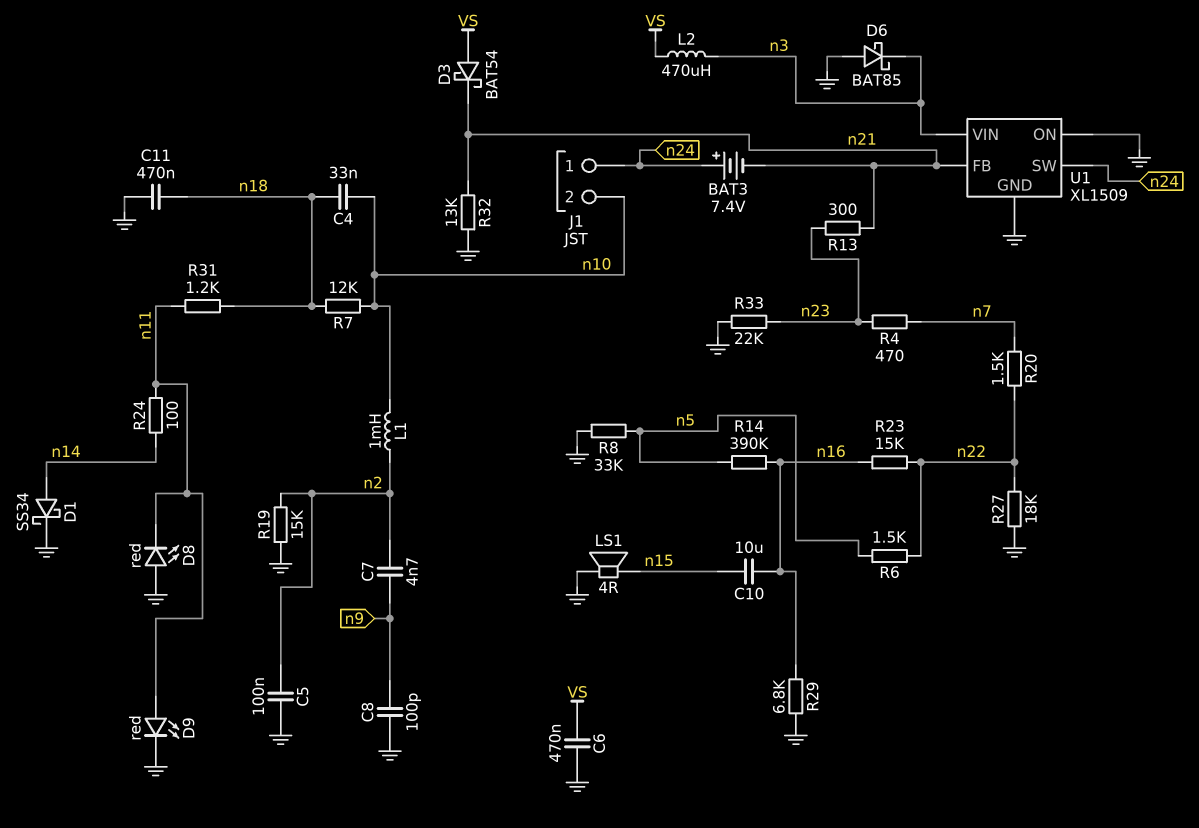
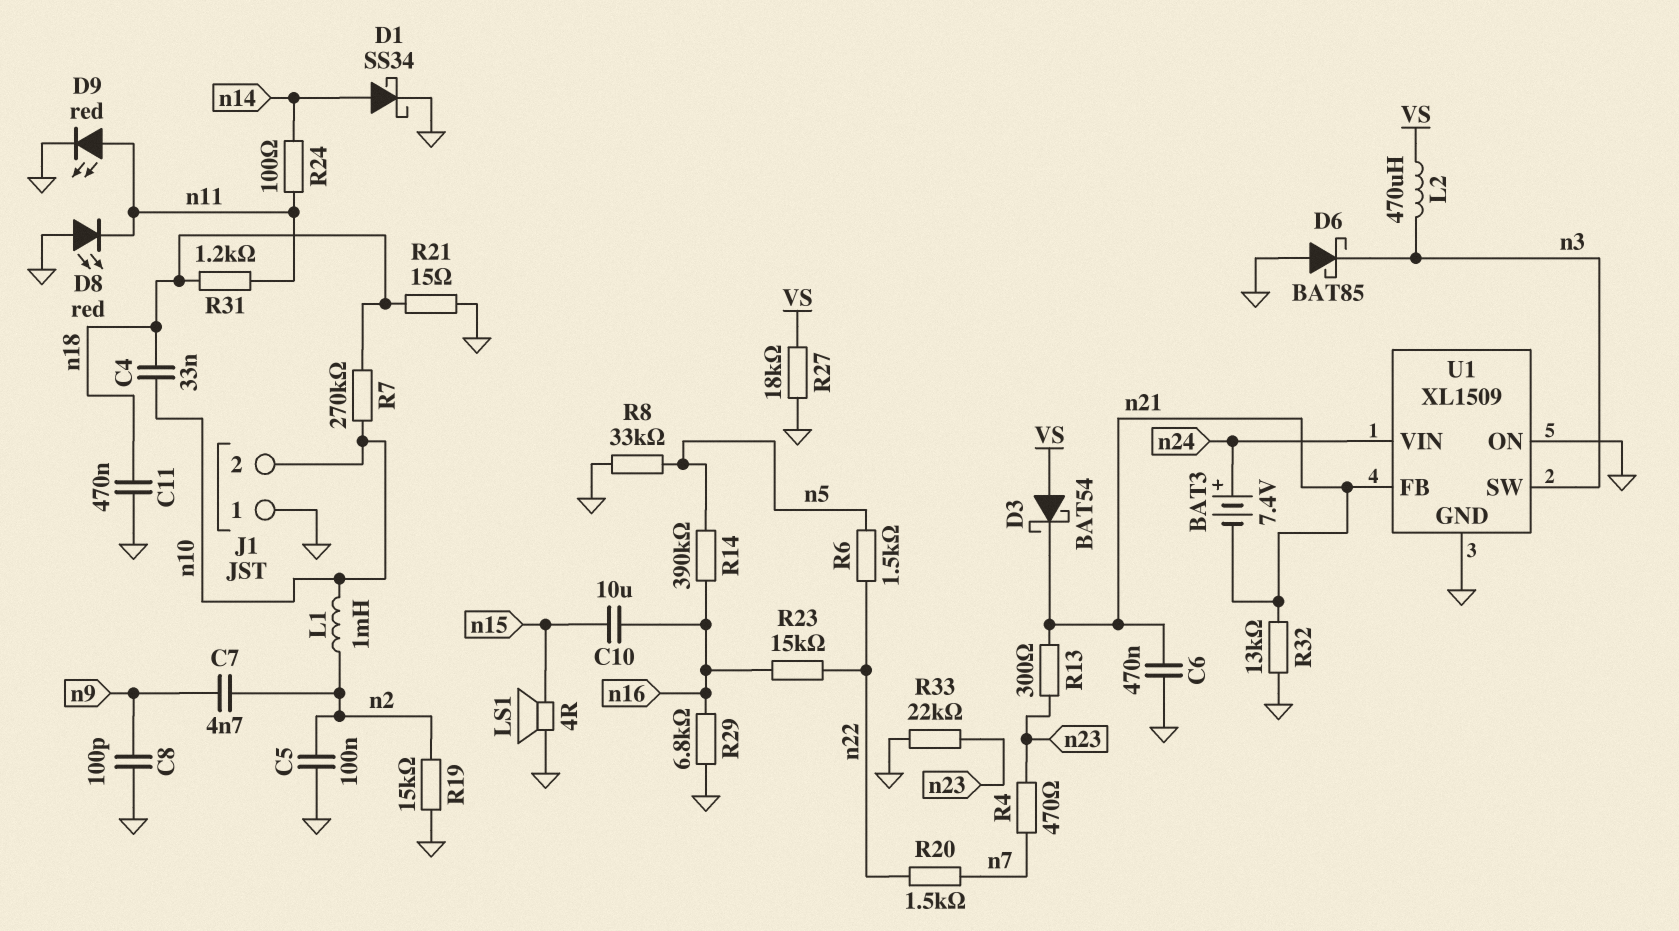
C6: 470nF (GND, VS) -> 470nF (GND, n21)
J1 pin 1: n24 -> GND
R7: 12k (n10, n18) -> 270k (n10, n18)
R21: none -> 15 (GND, n18)
R27: 18k (GND, n22) -> 18k (GND, VS)
U1 pin SW: n24 -> n3
U1 pin VIN: n3 -> n24

